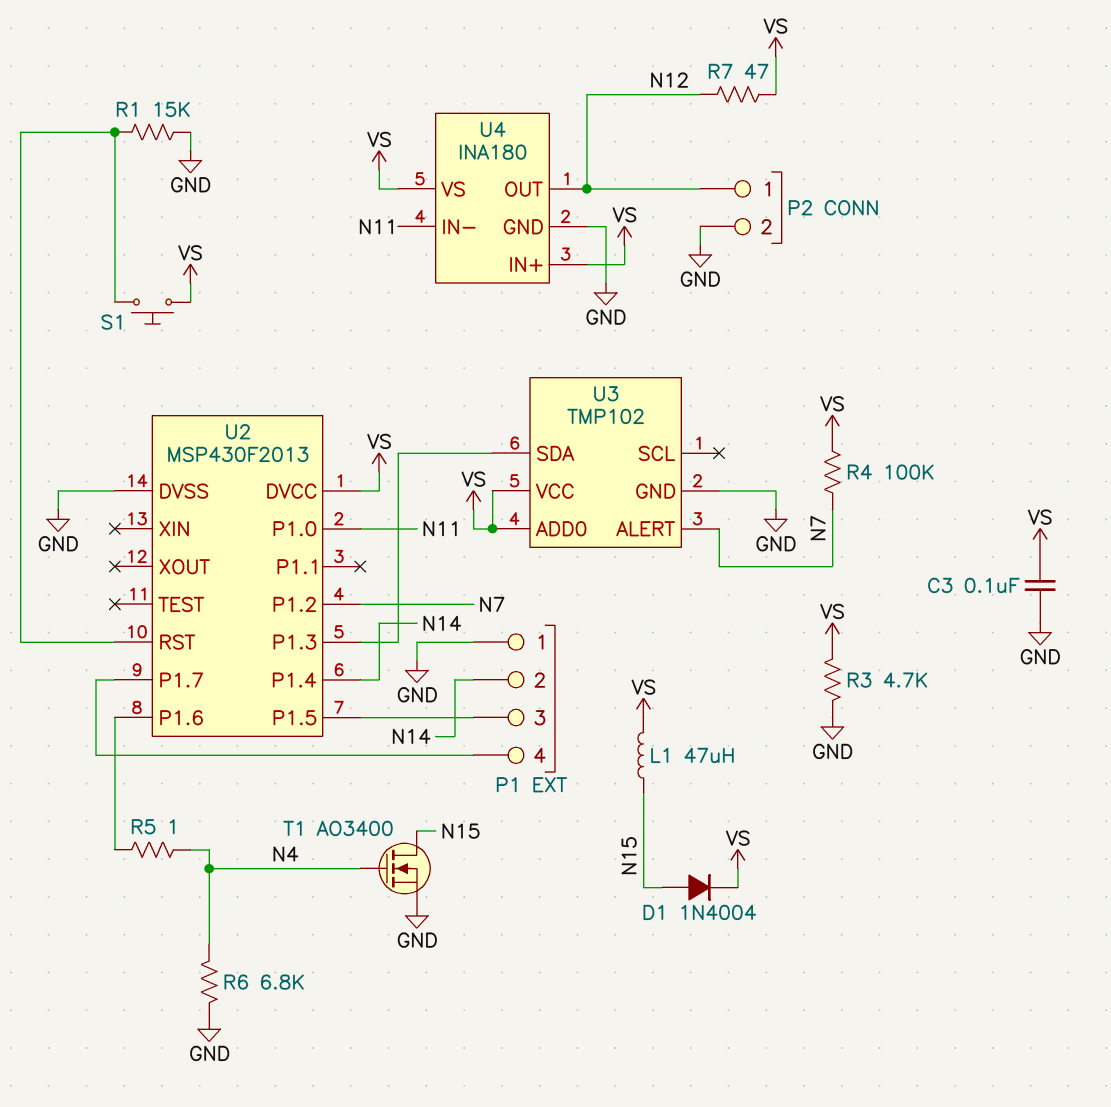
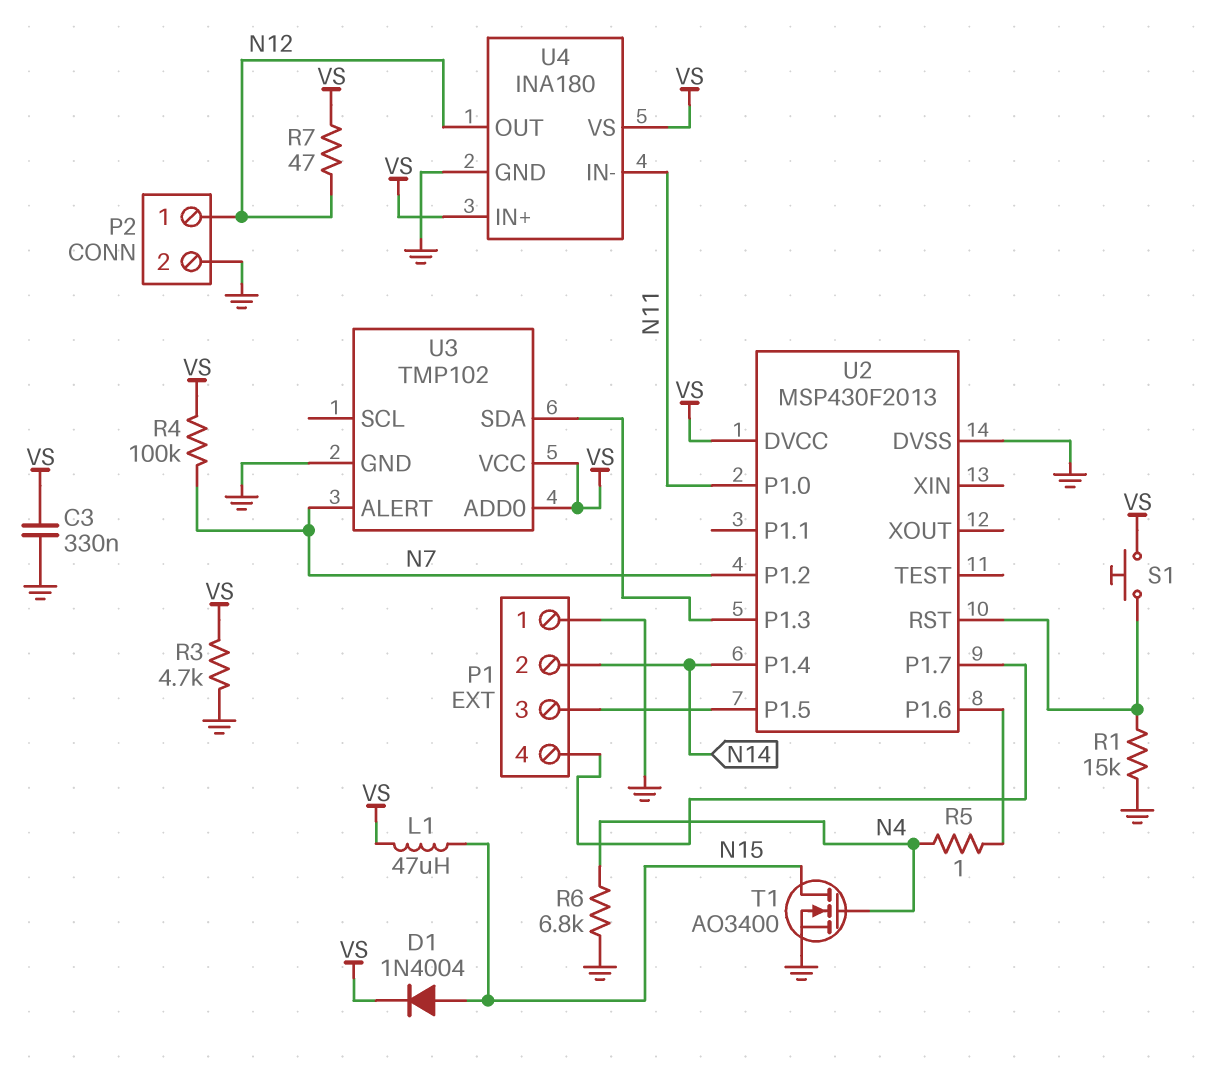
C3: 100nF (GND, VS) -> 330nF (GND, VS)

